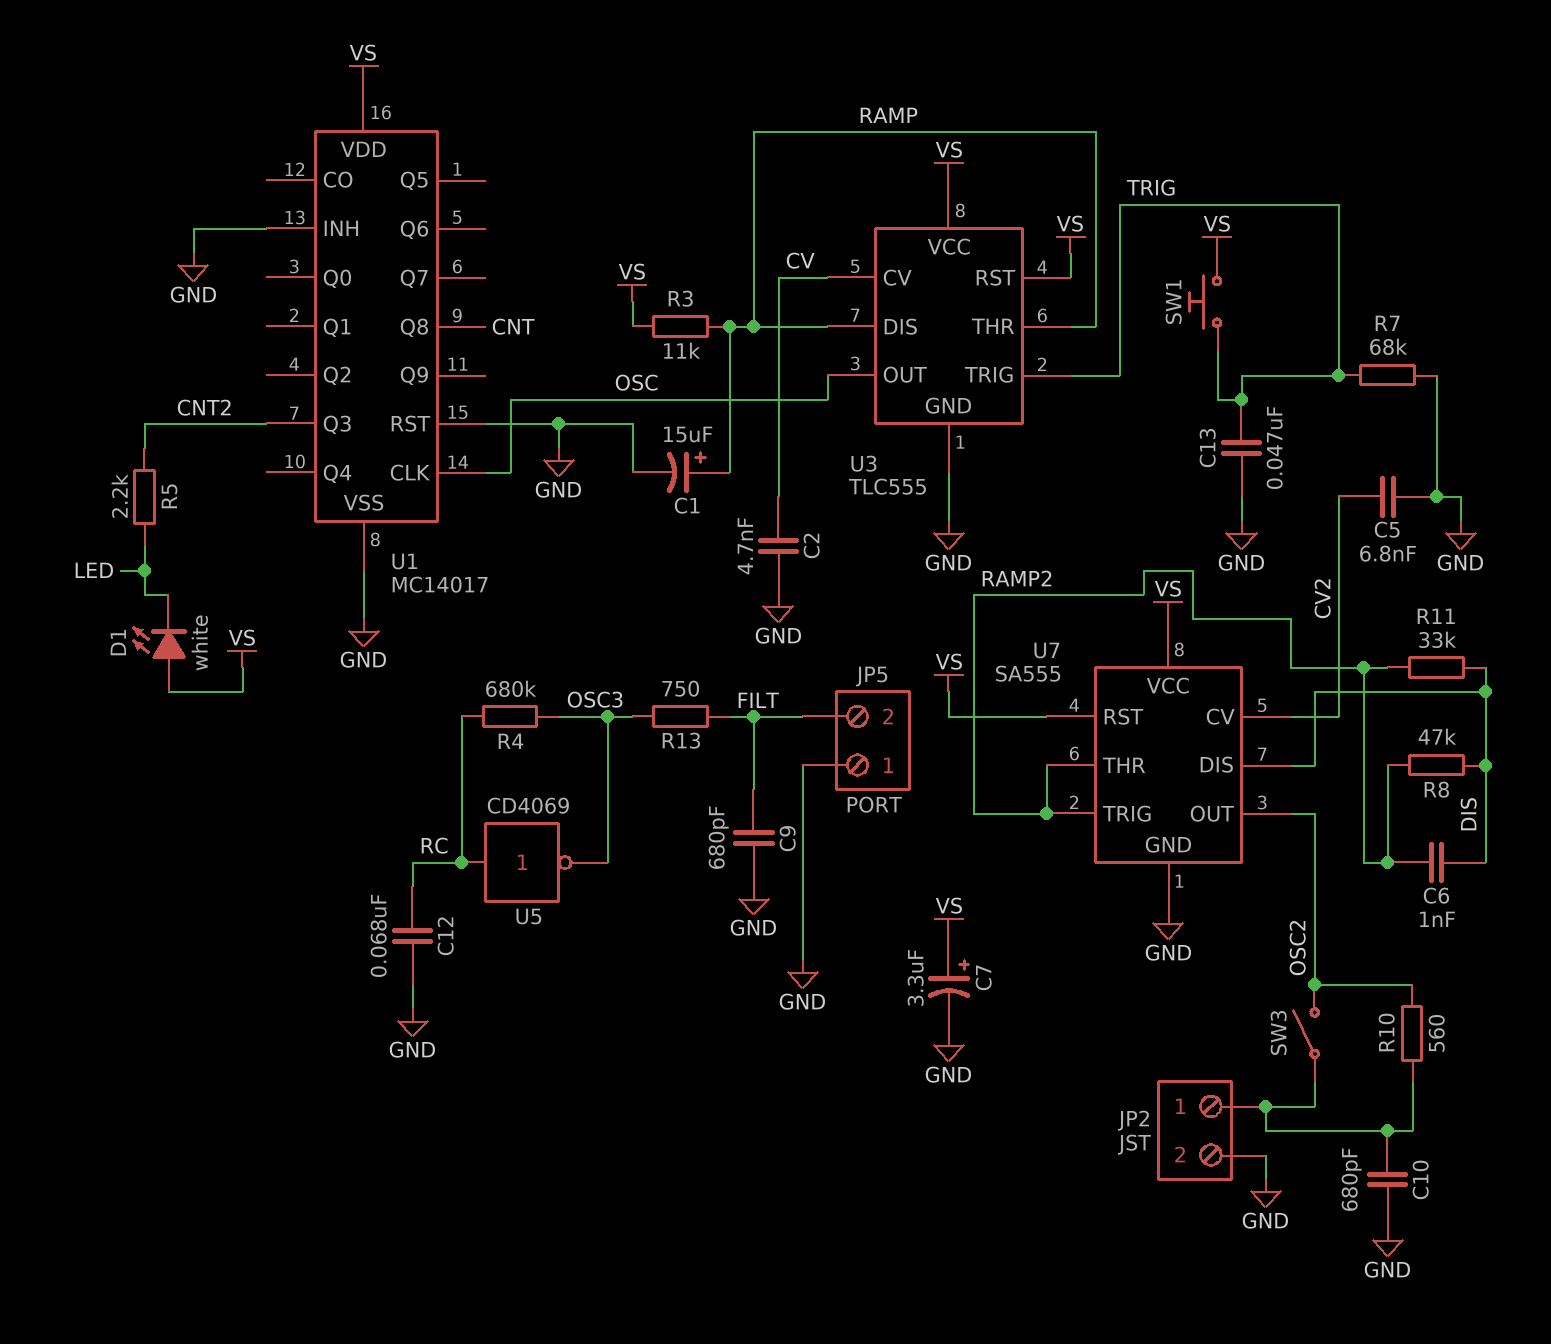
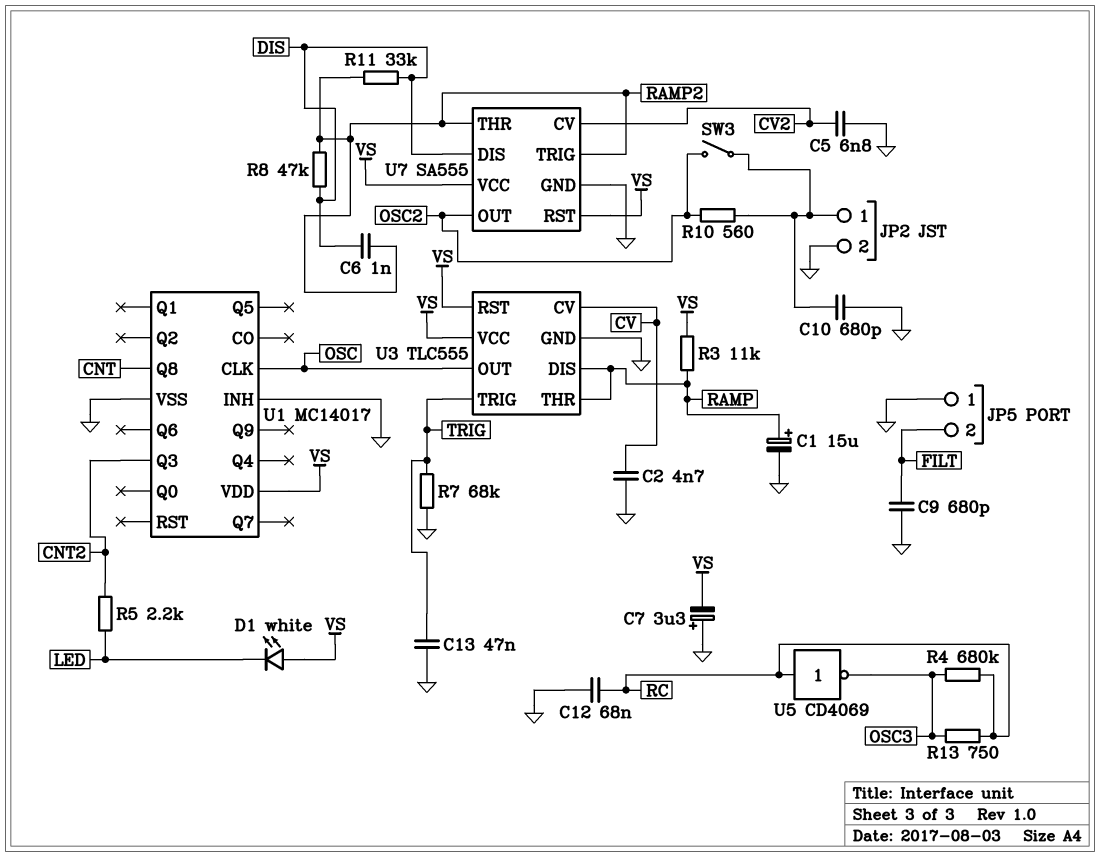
C7: 3.3uF (plus VS, minus GND) -> 3.3uF (plus GND, minus VS)
R13: 750 (FILT, OSC3) -> 750 (OSC3, RC)
SW1: button (TRIG, VS) -> none
U1 pin RST: GND -> none

